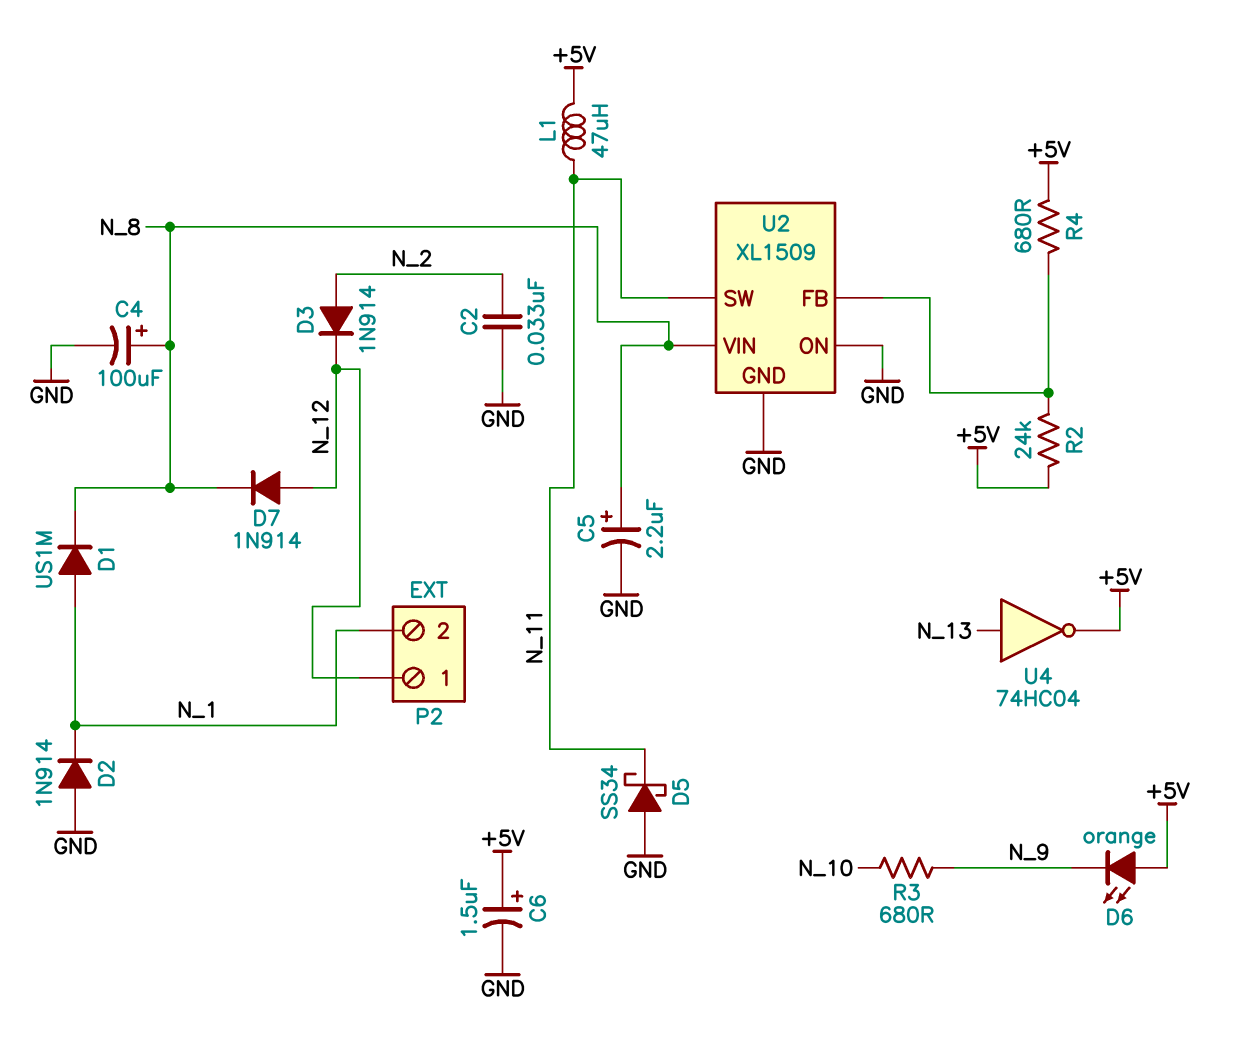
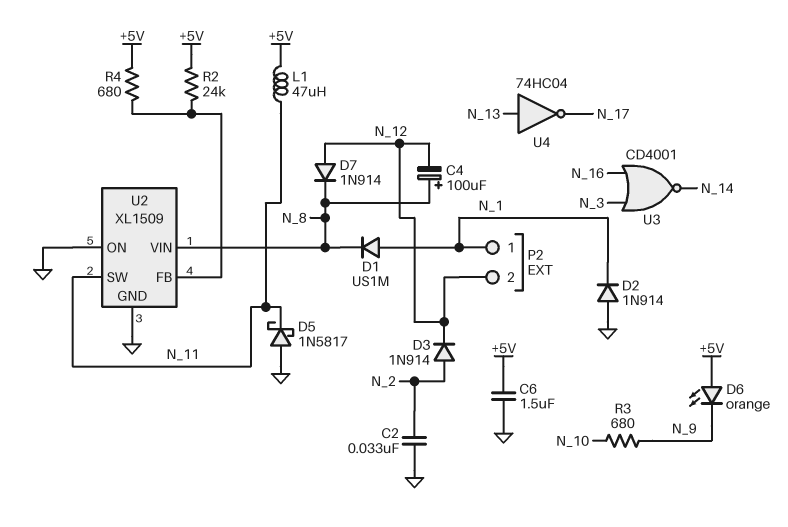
C4: 100uF (plus N_8, minus GND) -> 100uF (plus N_8, minus N_12)
C5: 2.2uF (plus N_8, minus GND) -> none
C6: 1.5uF (plus +5V, minus GND) -> 1.5uF (+5V, GND)
D5: schottky SS34 (A GND, K N_11) -> schottky 1N5817 (A GND, K N_11)
P2 pin 1: N_12 -> N_1
P2 pin 2: N_1 -> N_12
U3: none -> NOR CD4001 (in N_3, in N_16, out N_14)
U4: NOT 74HC04 (in N_13, out +5V) -> NOT 74HC04 (in N_13, out N_17)

